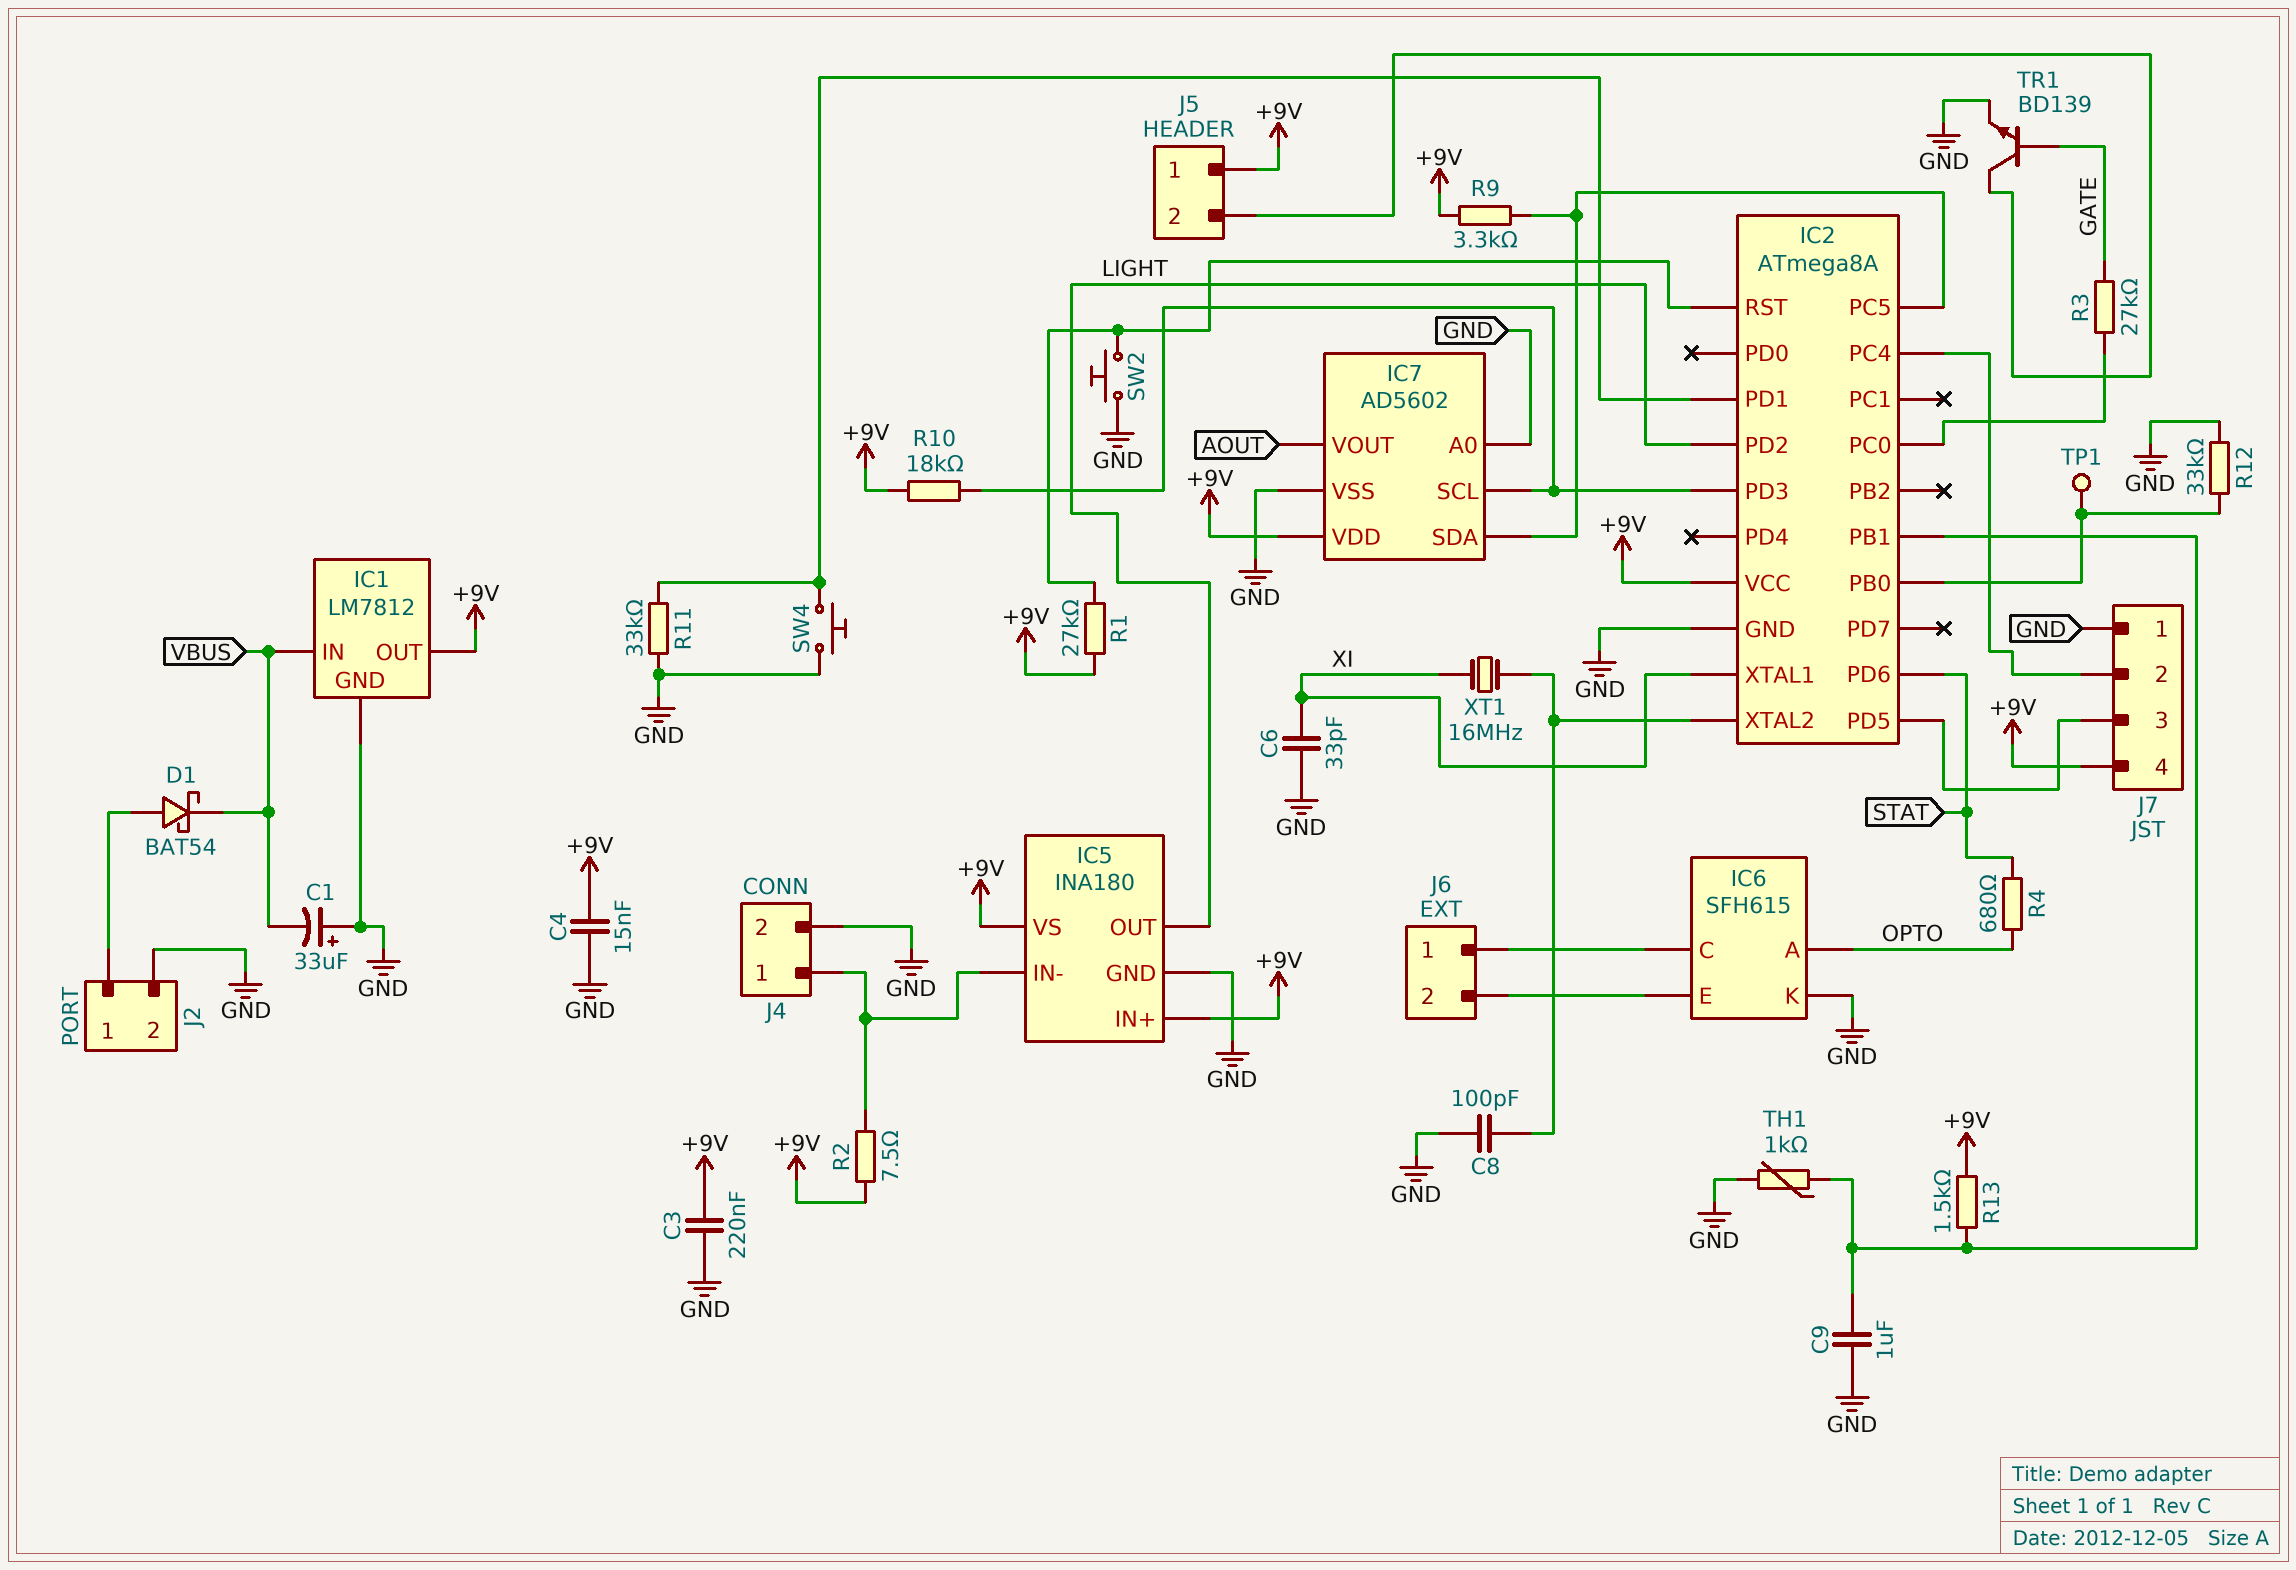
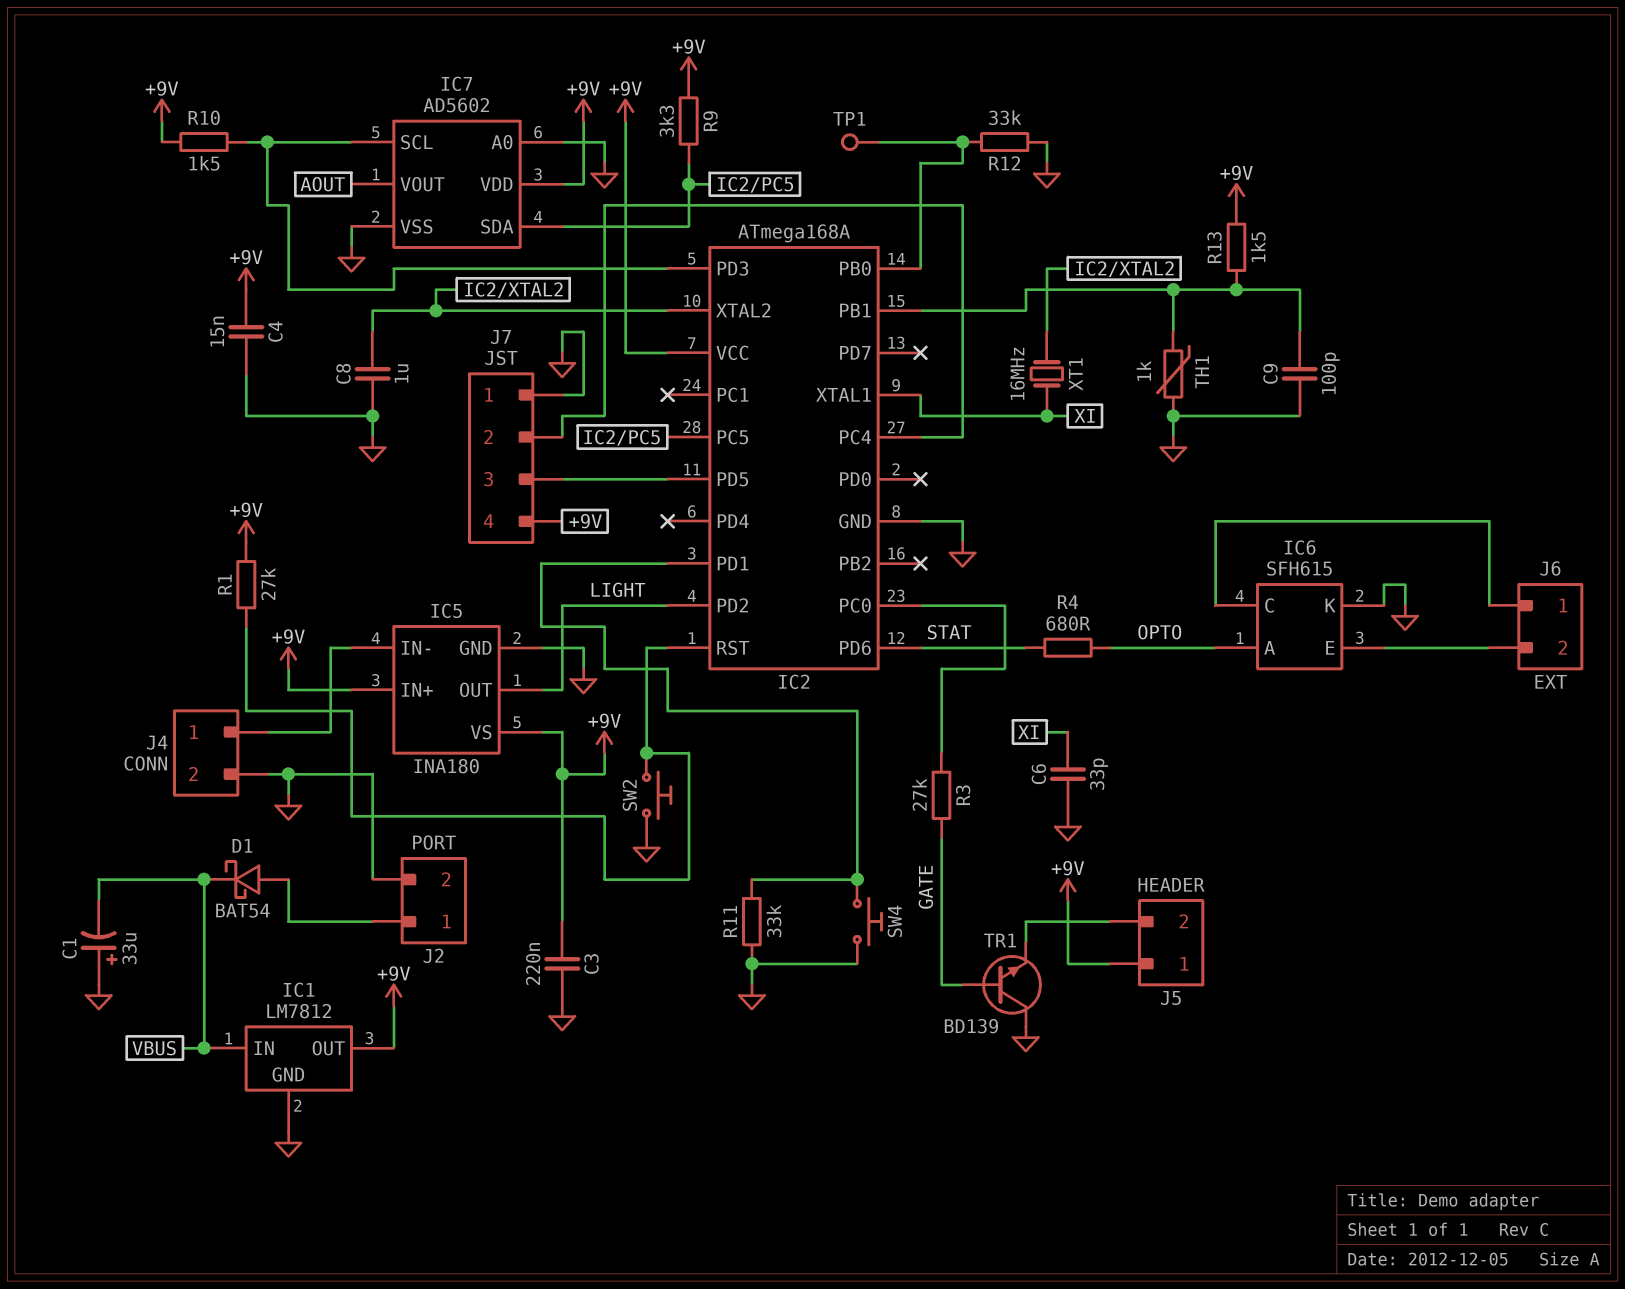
C8: 100pF (GND, IC2/XTAL2) -> 1uF (GND, IC2/XTAL2)
C9: 1uF (GND, IC2/PB1) -> 100pF (GND, IC2/PB1)
IC2: ATmega8A -> ATmega168A
R2: 7.5 (+9V, IC5/IN-) -> none
R10: 18k (+9V, IC2/PD3) -> 1.5k (+9V, IC2/PD3)
TR1: NPN BD139 (B GATE, C J5/2, E GND) -> NPN BD139 (B GATE, C GND, E J5/2)

